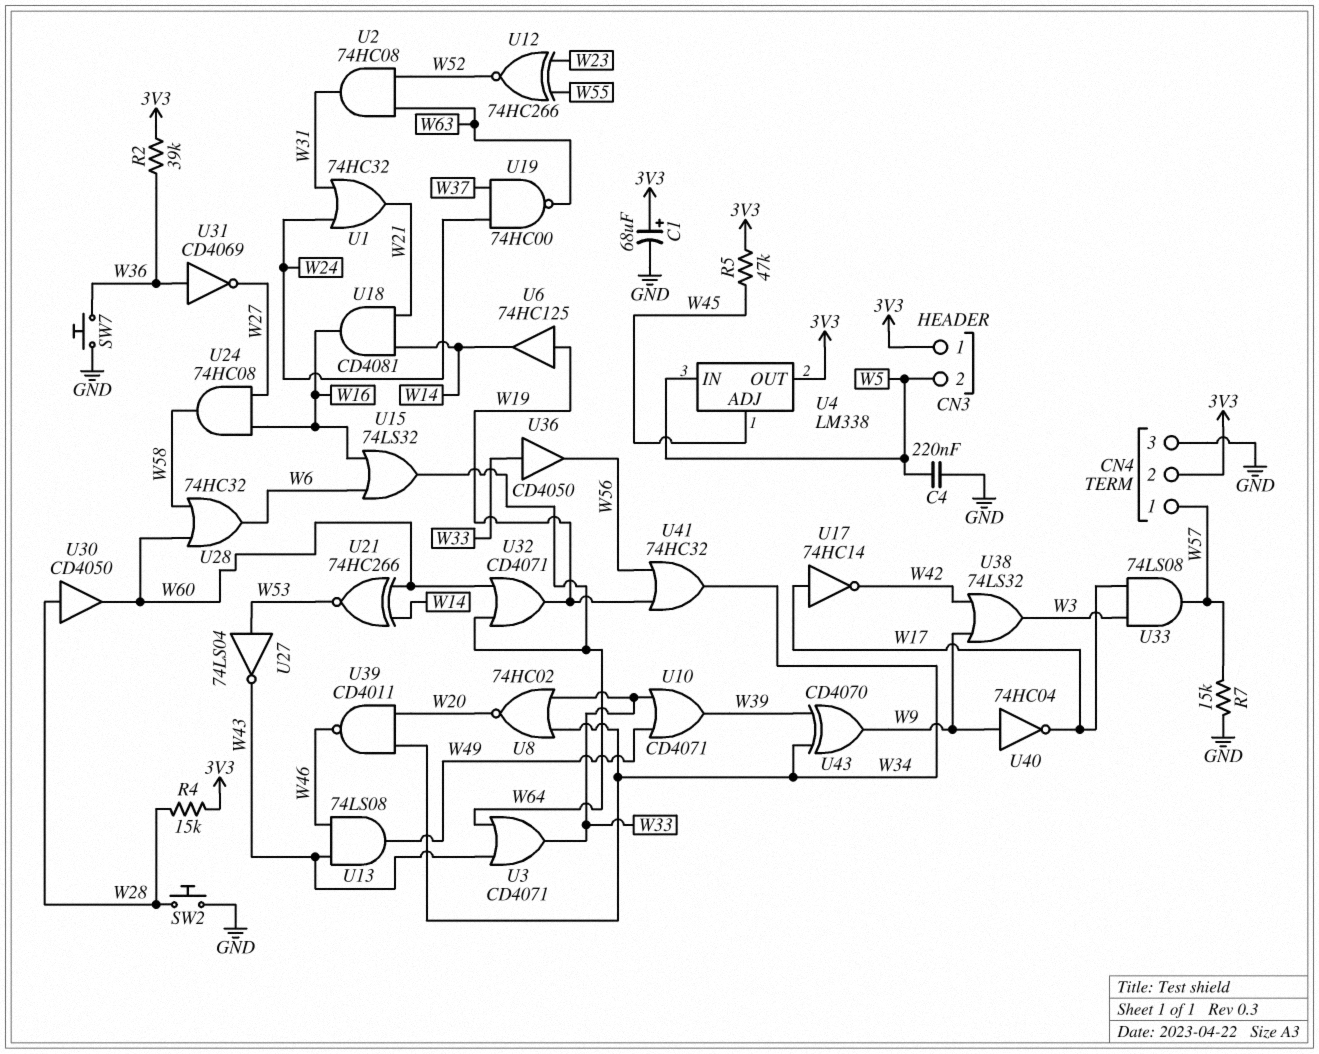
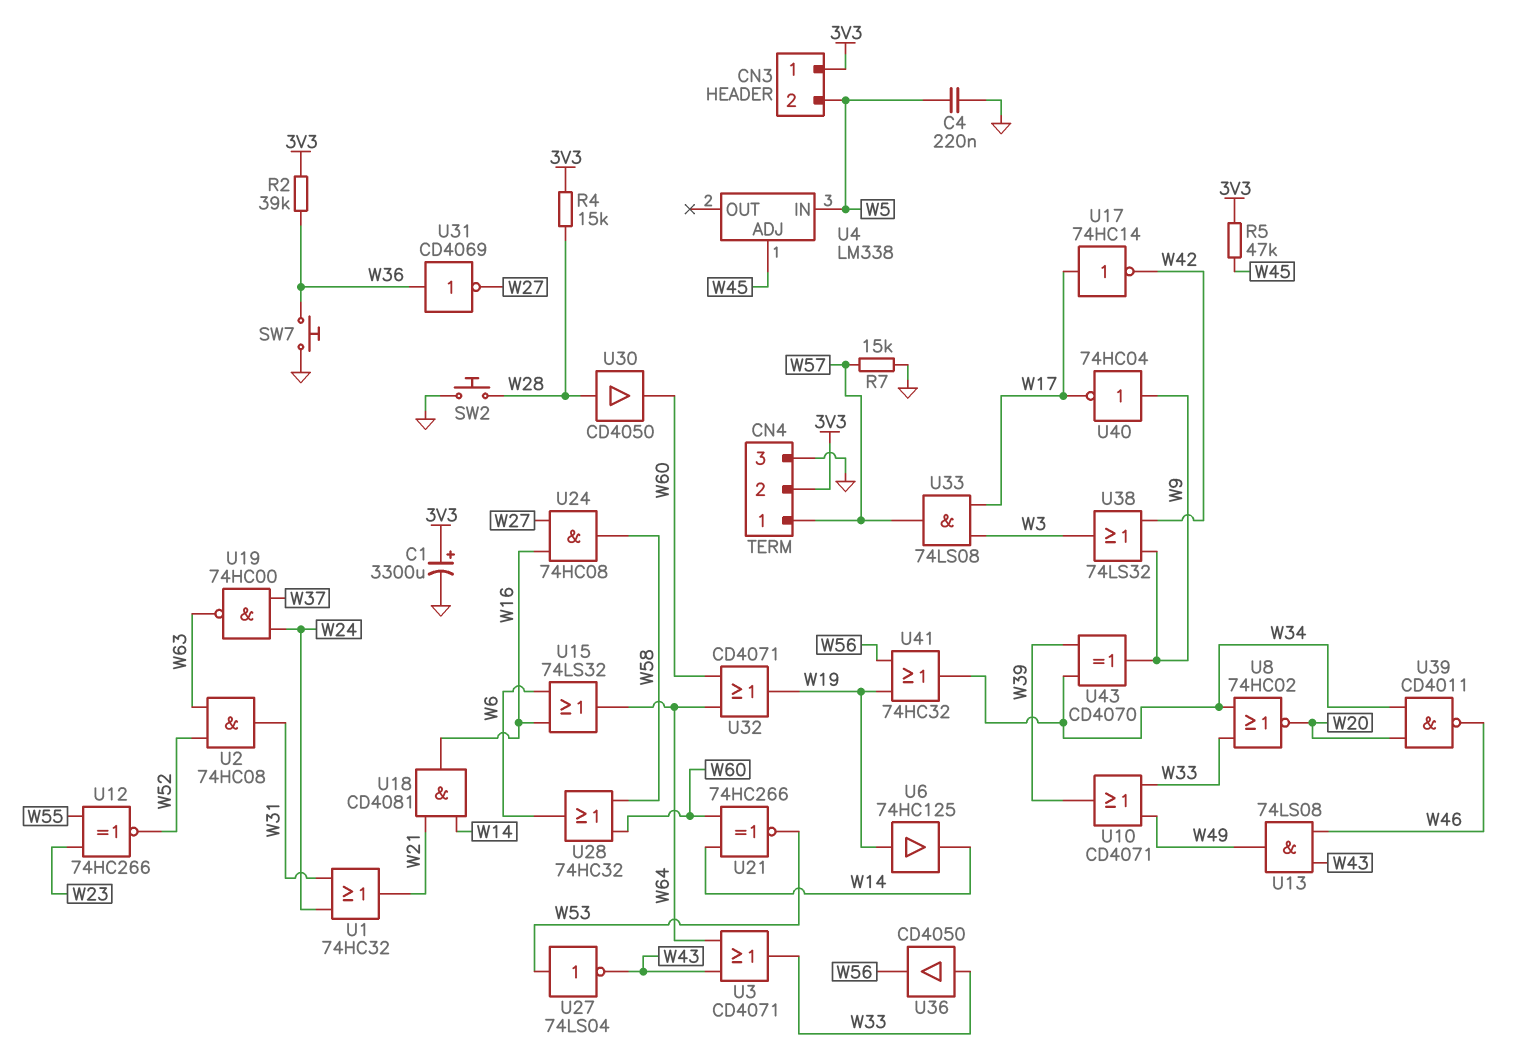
C1: 68uF (plus 3V3, minus GND) -> 3300uF (plus 3V3, minus GND)
U4 pin OUT: 3V3 -> none

